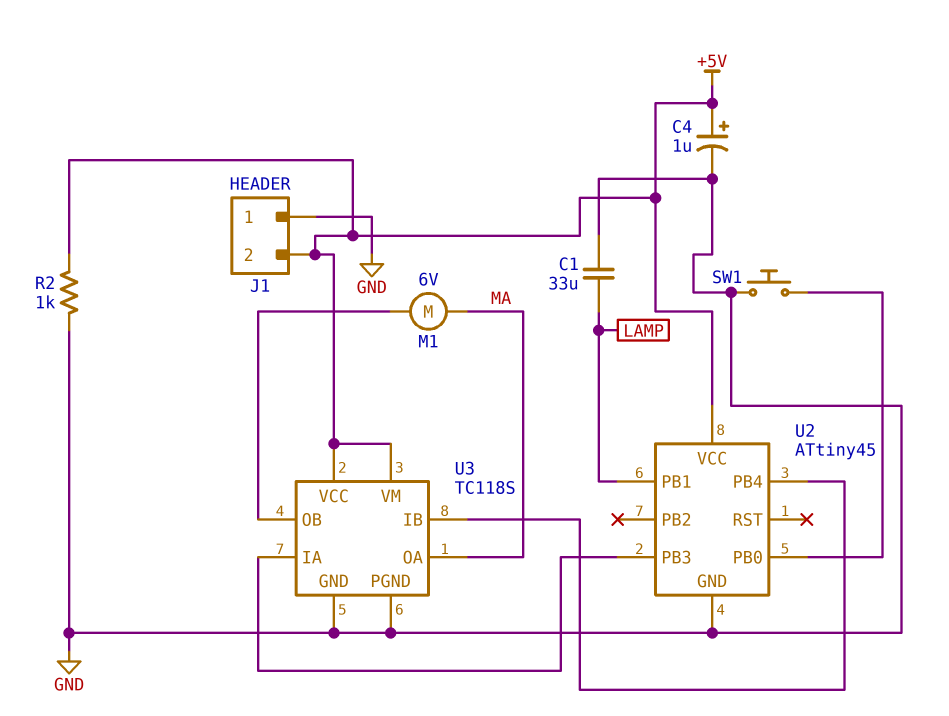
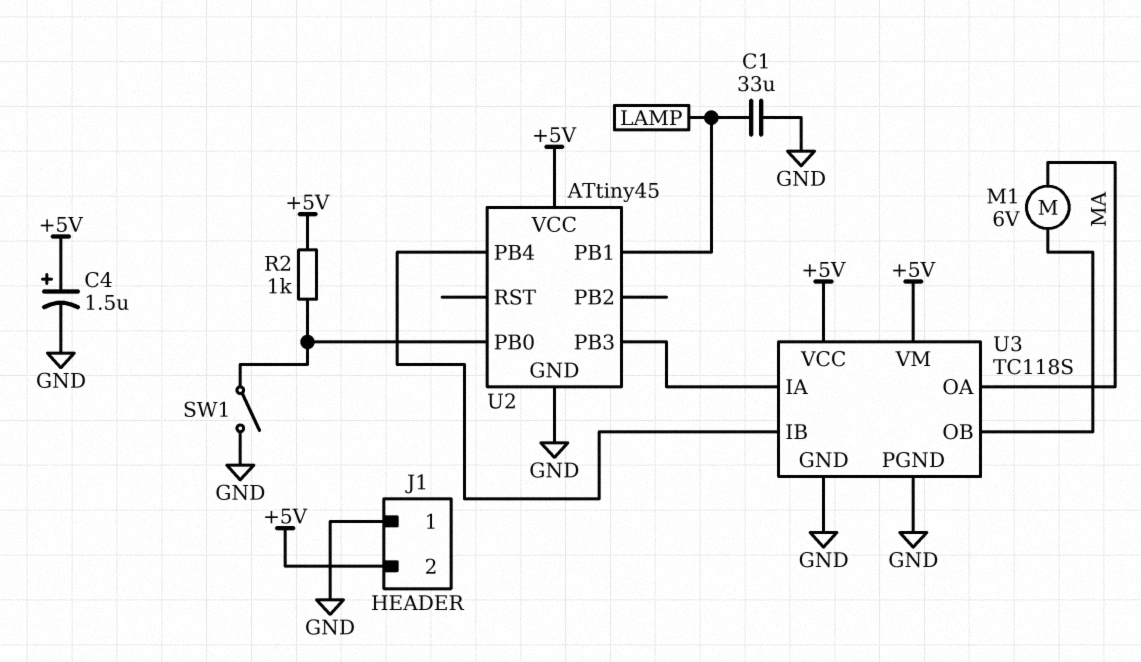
C4: 1uF (plus +5V, minus GND) -> 1.5uF (plus +5V, minus GND)
R2: 1k (+5V, GND) -> 1k (+5V, U2/PB0)
SW1: button (GND, U2/PB0) -> switch (GND, U2/PB0)

